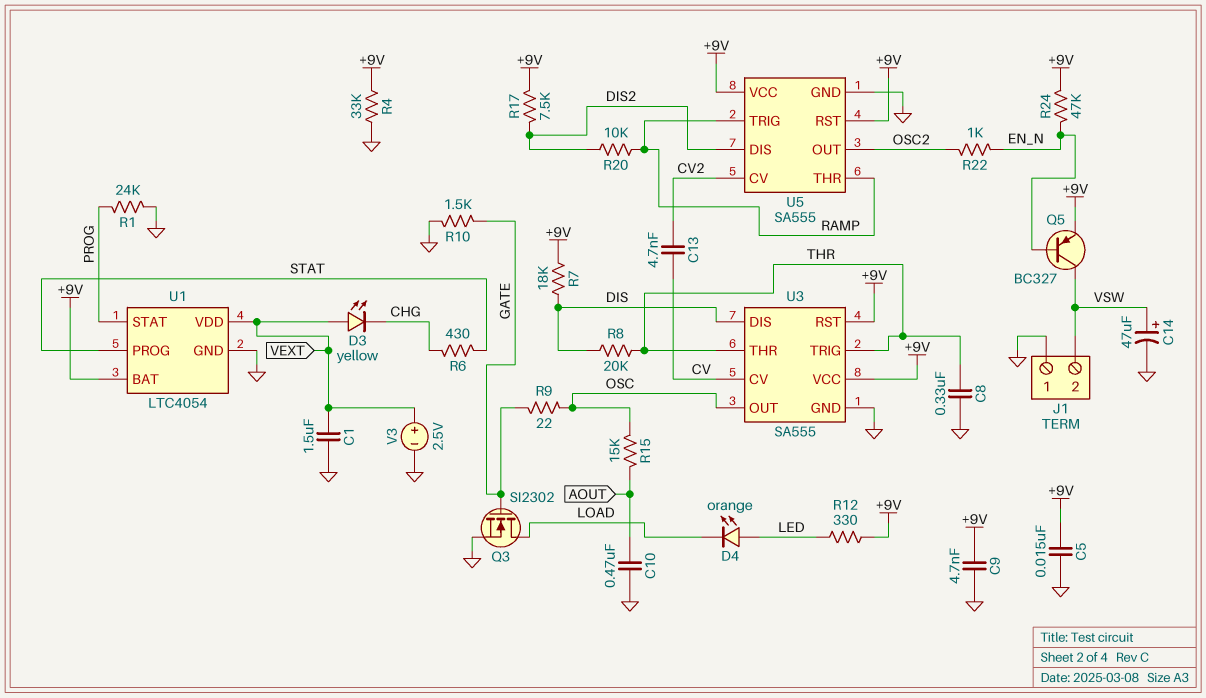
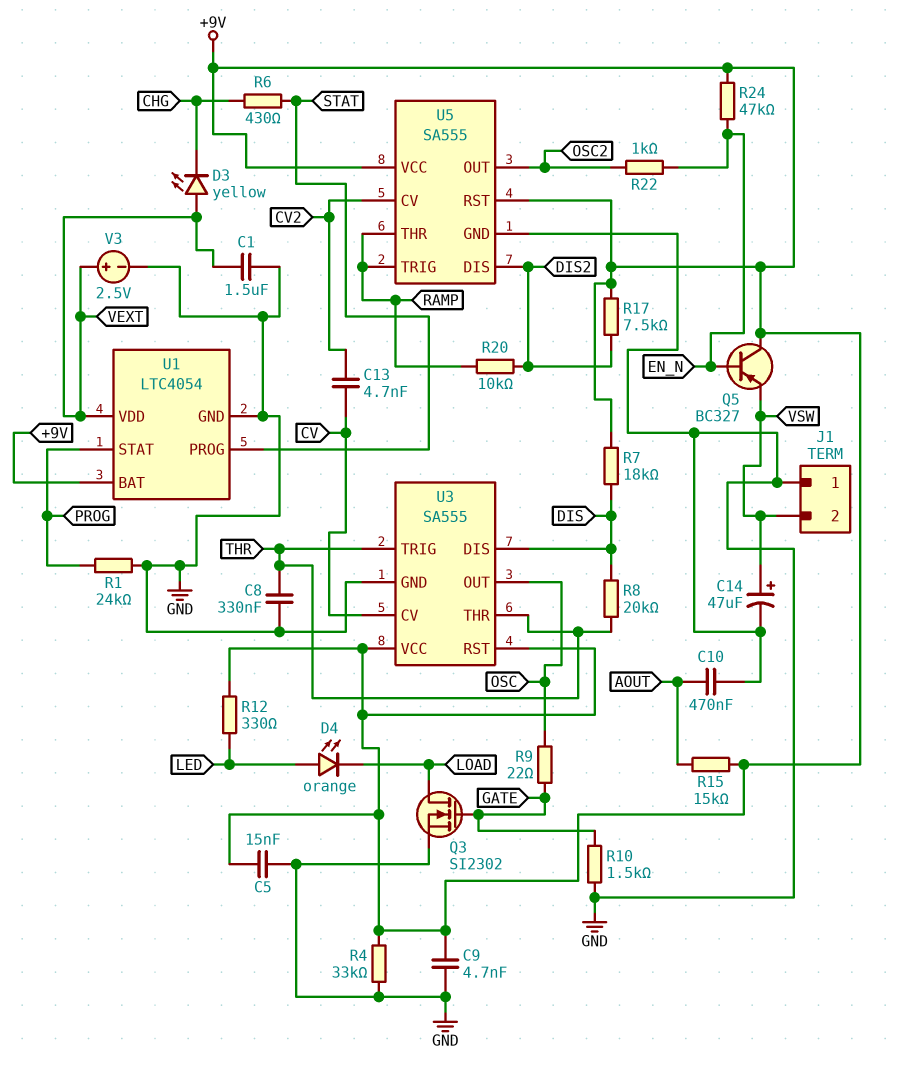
Q5: PNP BC327 (B EN_N, C VSW, E +9V) -> PNP BC327 (B EN_N, C +9V, E VSW)
R15: 15k (AOUT, OSC) -> 15k (+9V, AOUT)

